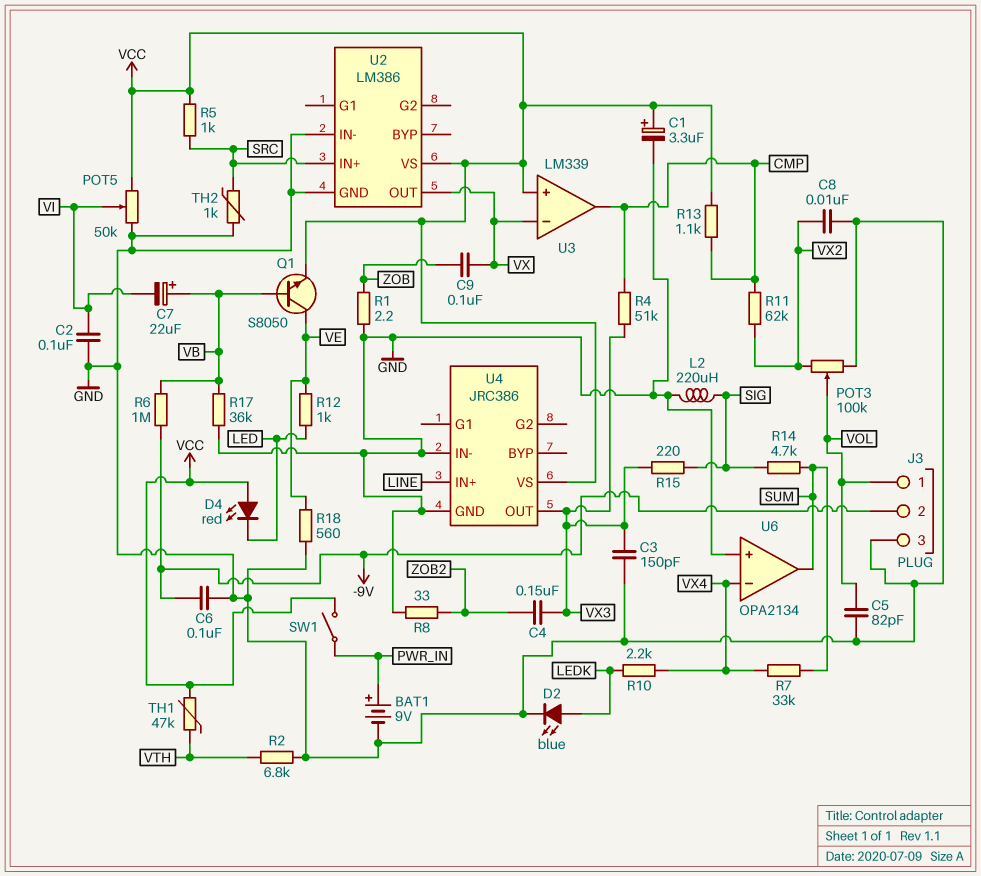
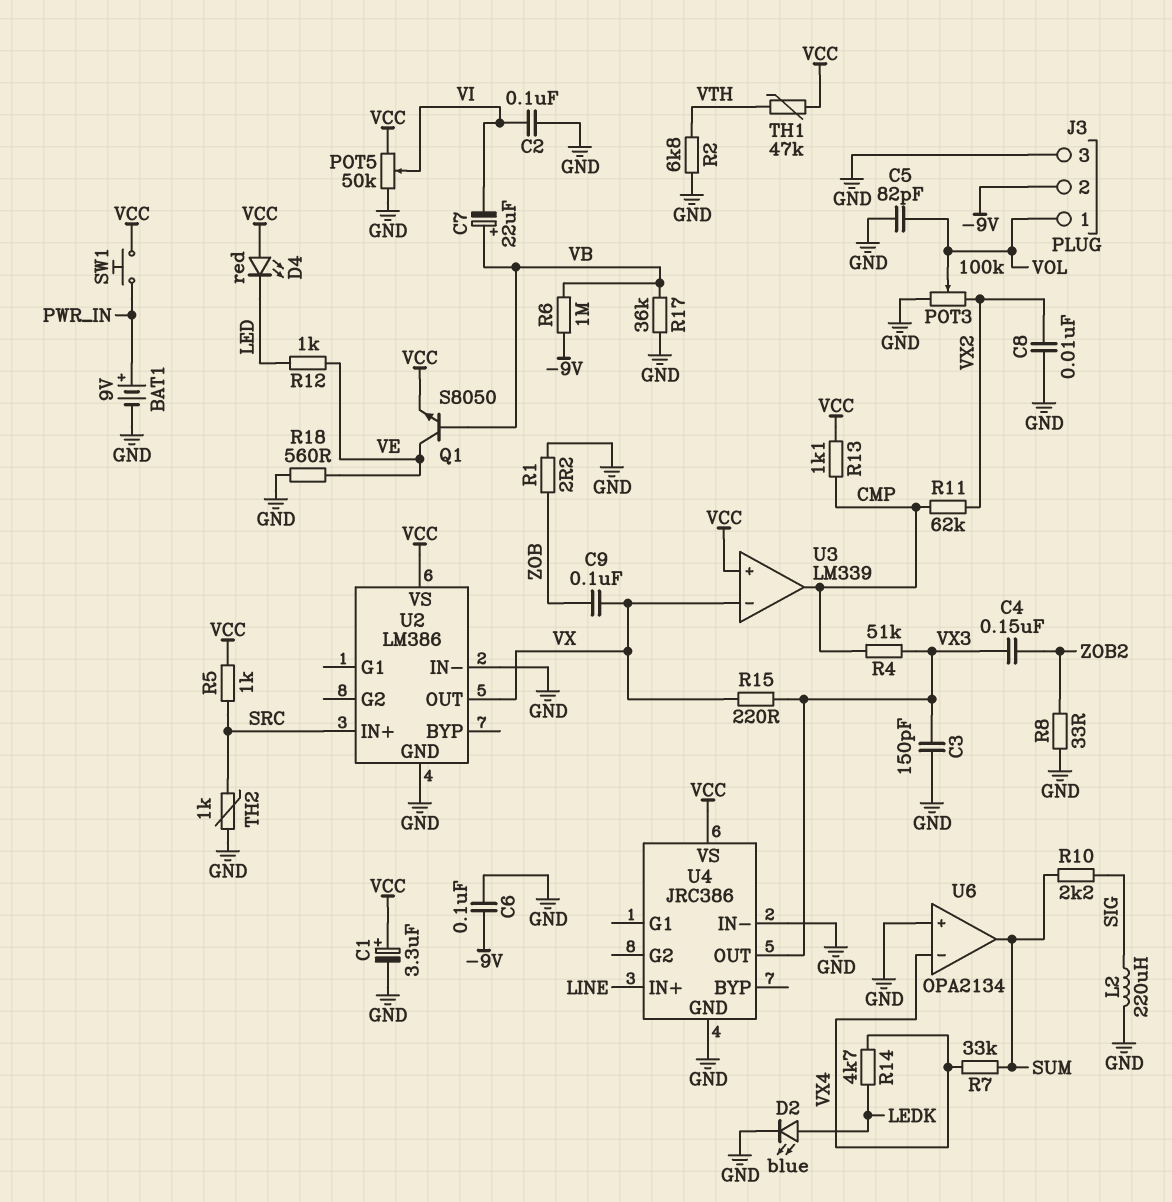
R10: 2.2k (LEDK, VX4) -> 2.2k (SIG, SUM)
R14: 4.7k (SIG, SUM) -> 4.7k (LEDK, VX4)
R15: 220 (SIG, VX3) -> 220 (VX, VX3)
SW1: switch (PWR_IN, VCC) -> button (PWR_IN, VCC)

